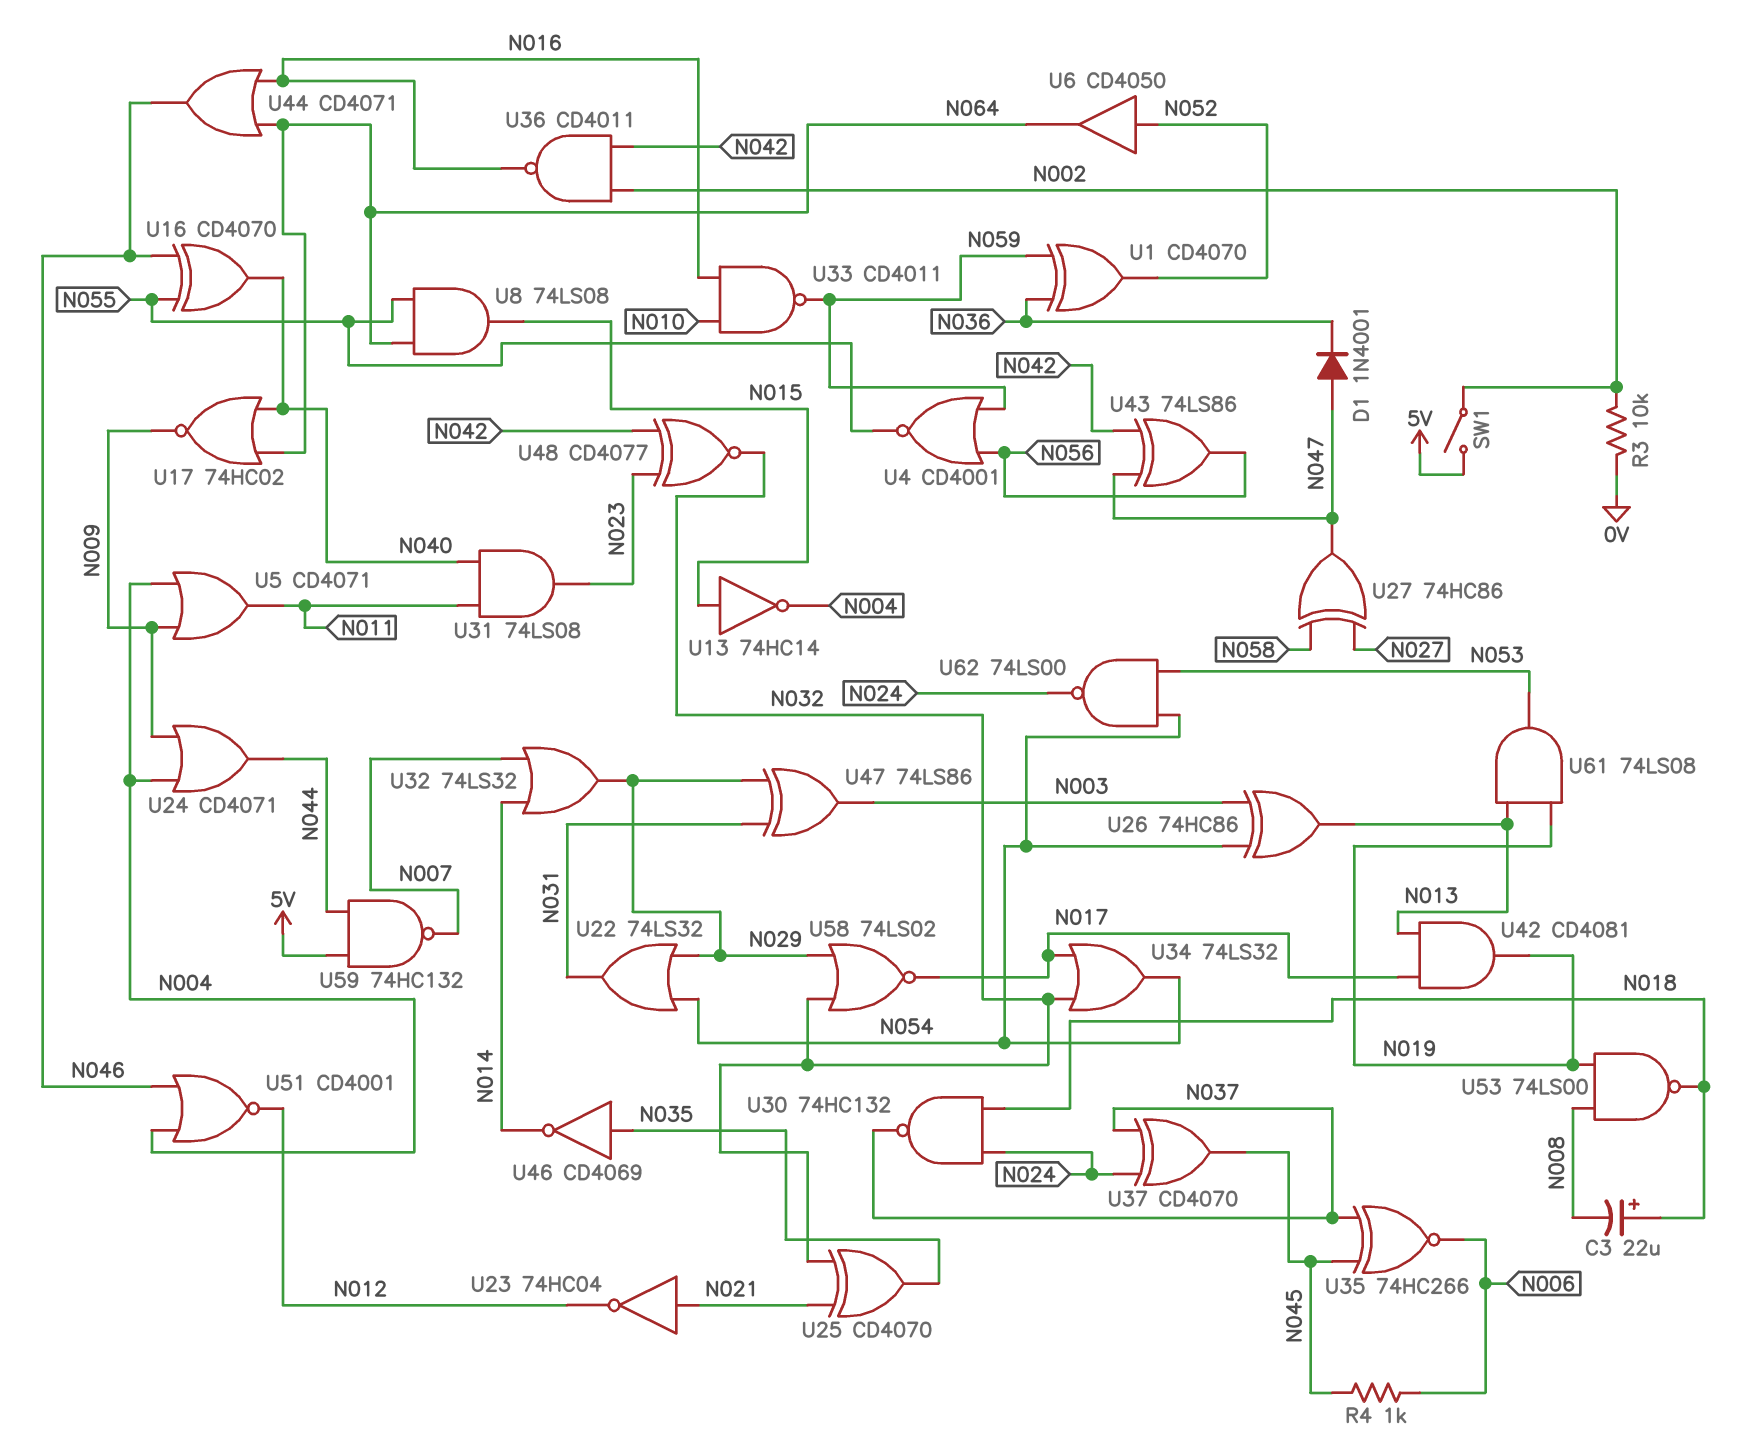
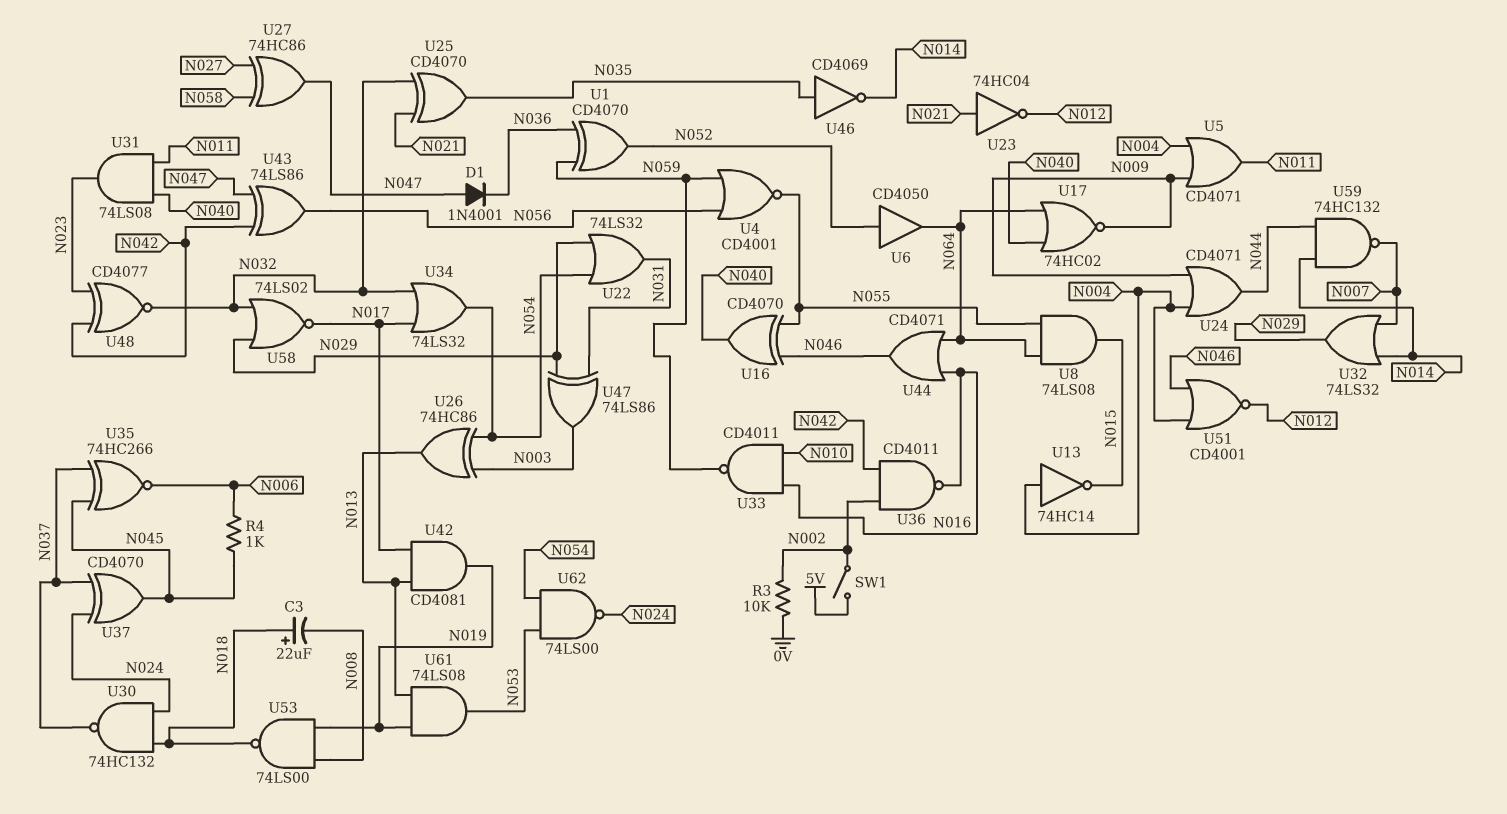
U13: NOT 74HC14 (in N015, out N004) -> NOT 74HC14 (in N004, out N015)
U59: NAND 74HC132 (in 5V, in N044, out N007) -> NAND 74HC132 (in N014, in N044, out N007)

